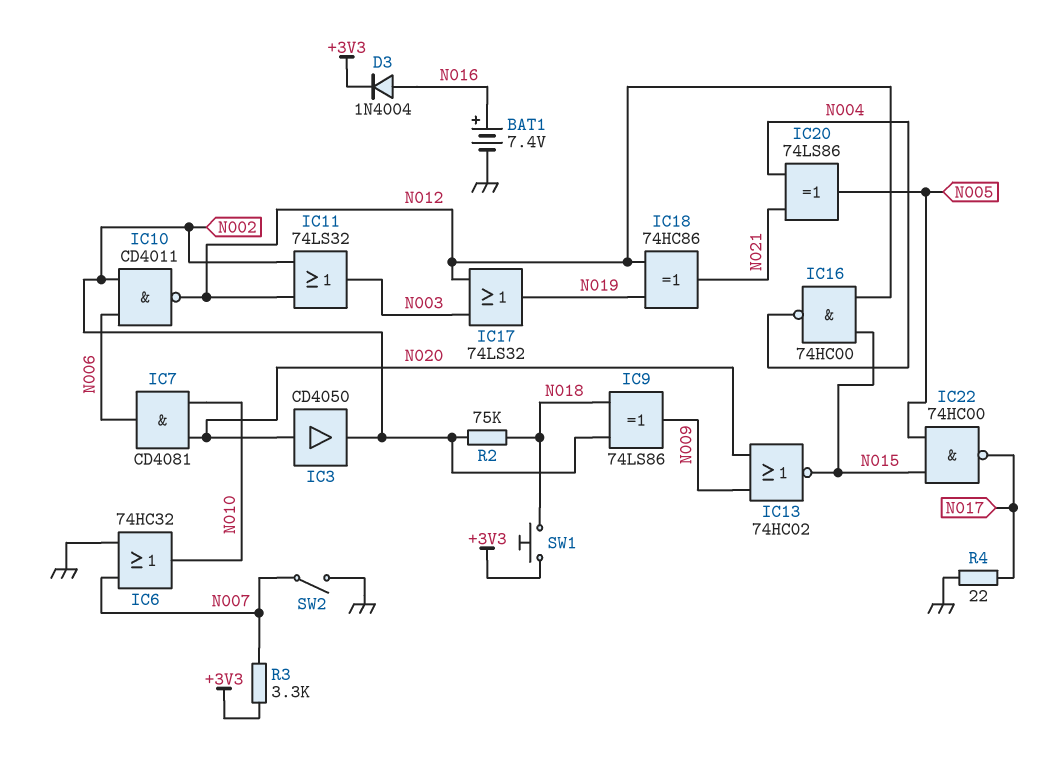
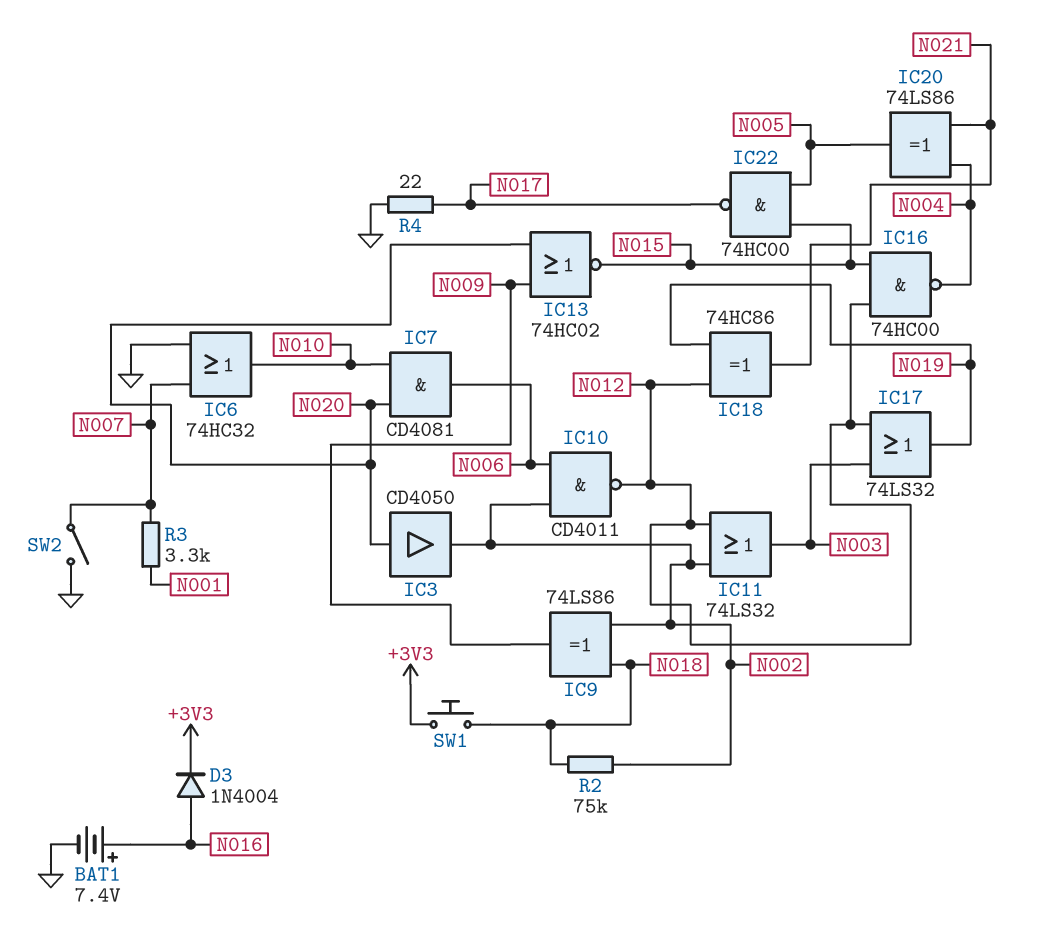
R3: 3.3k (+3V3, N007) -> 3.3k (N001, N007)

